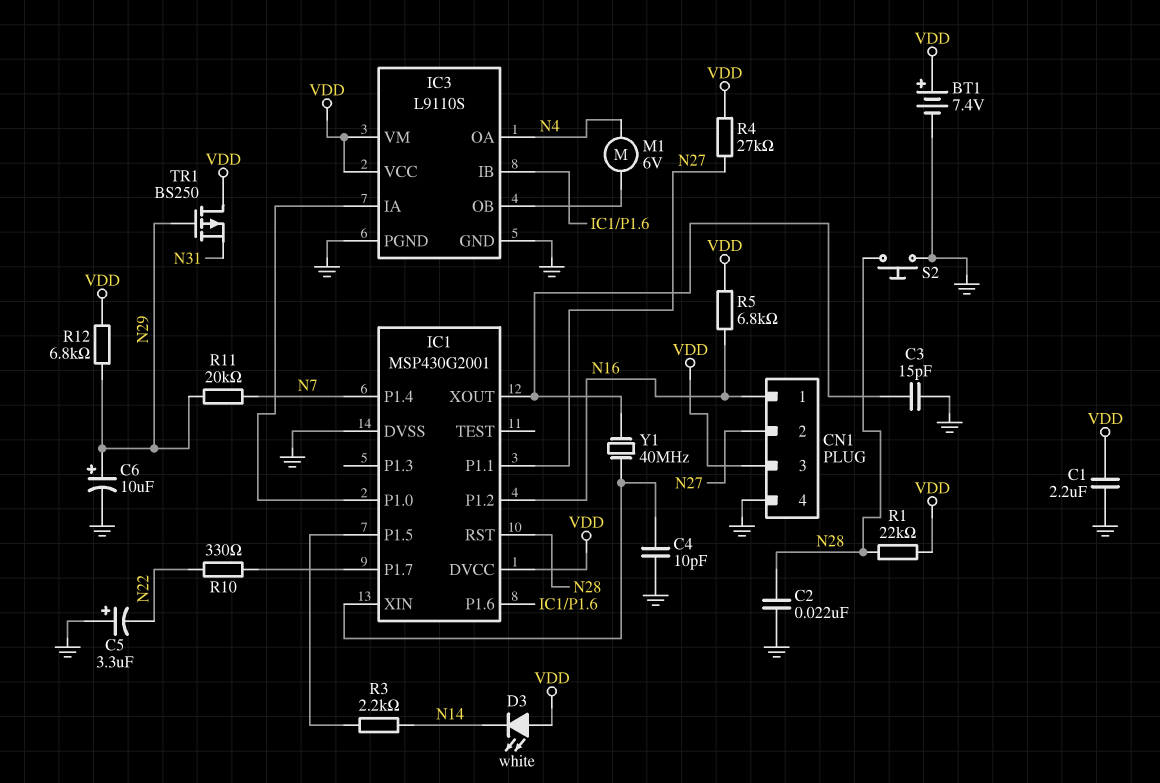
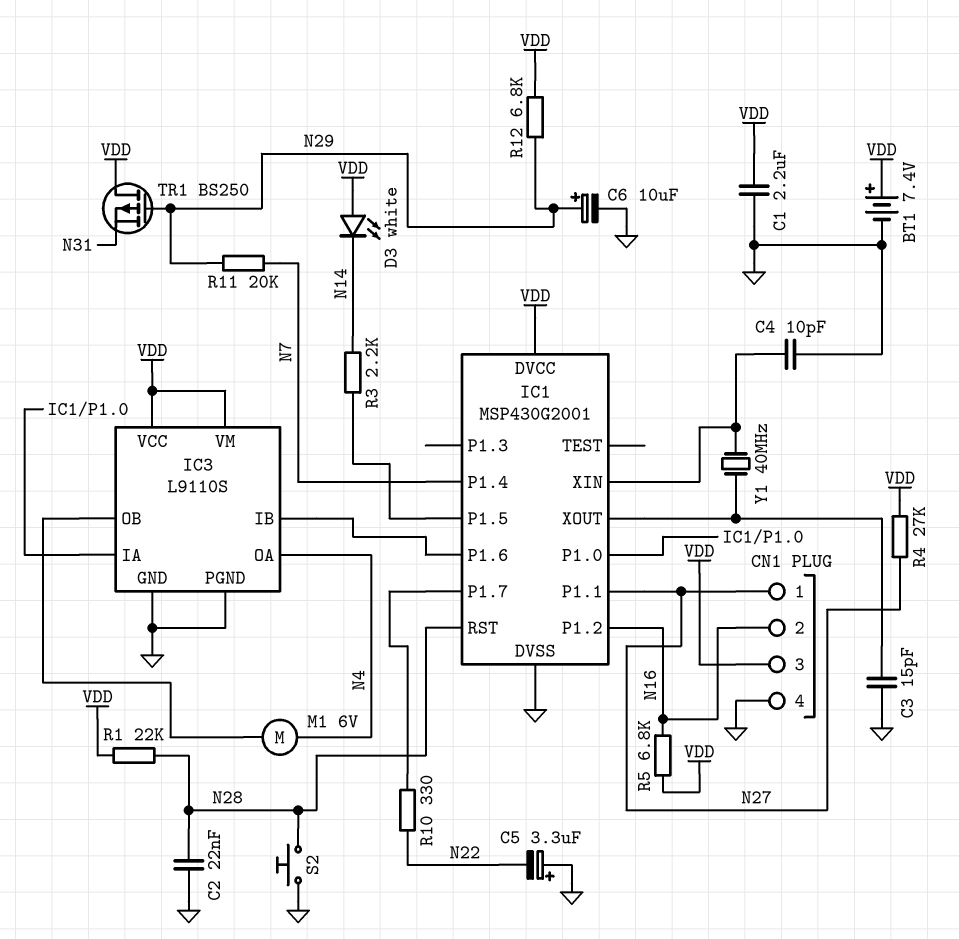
CN1 pin 1: N16 -> N27
CN1 pin 2: N27 -> N16

